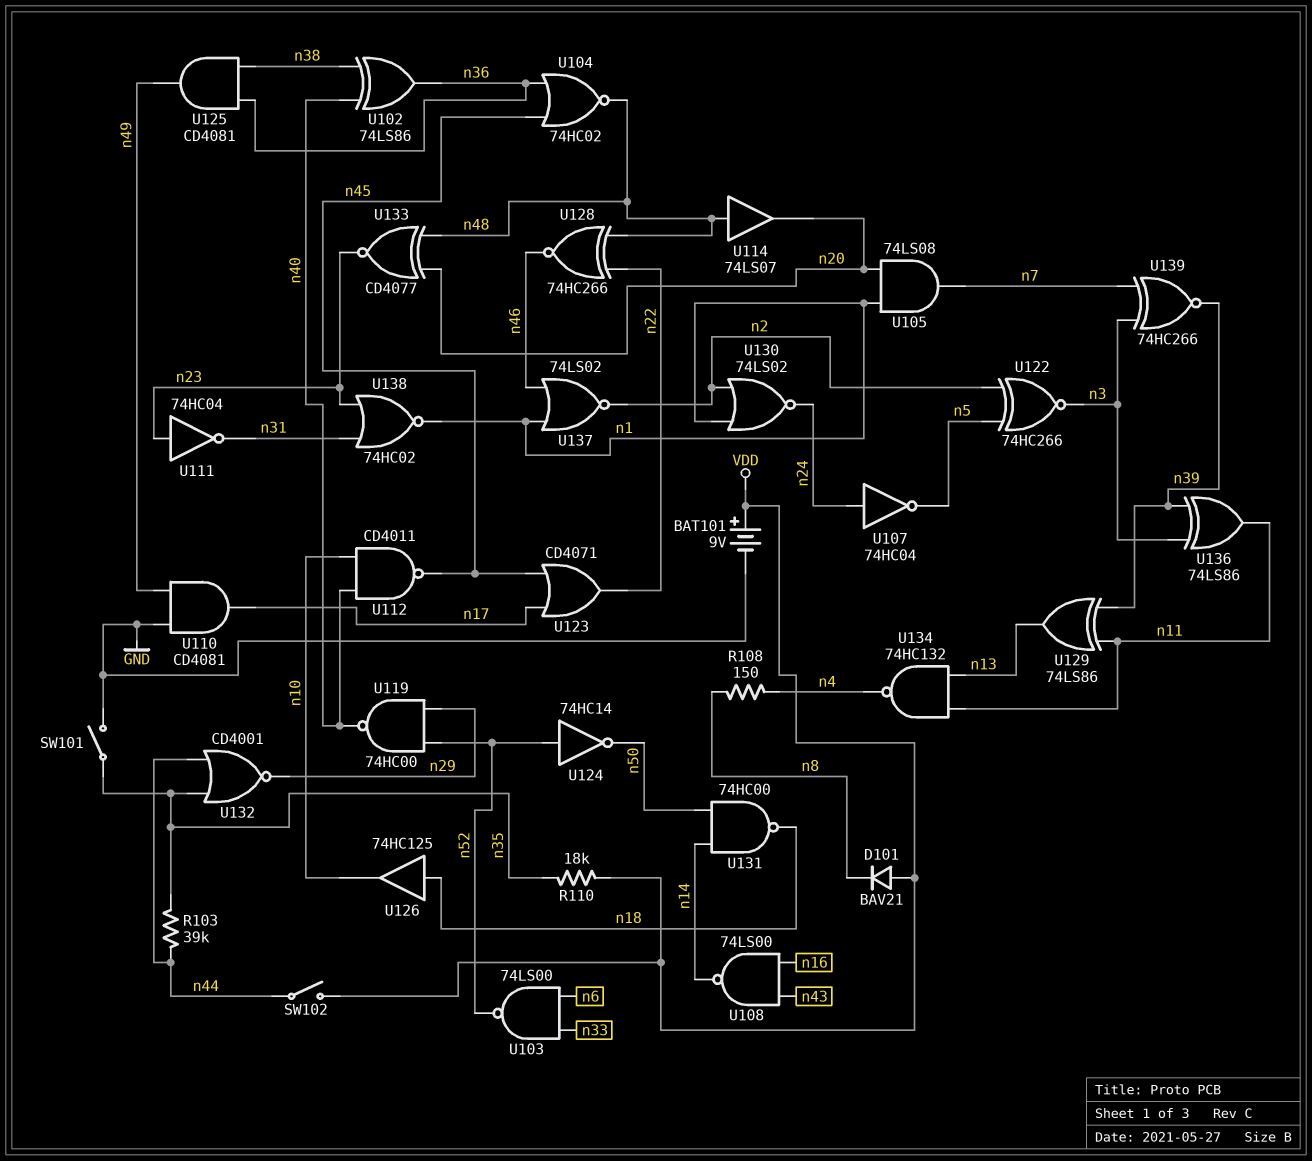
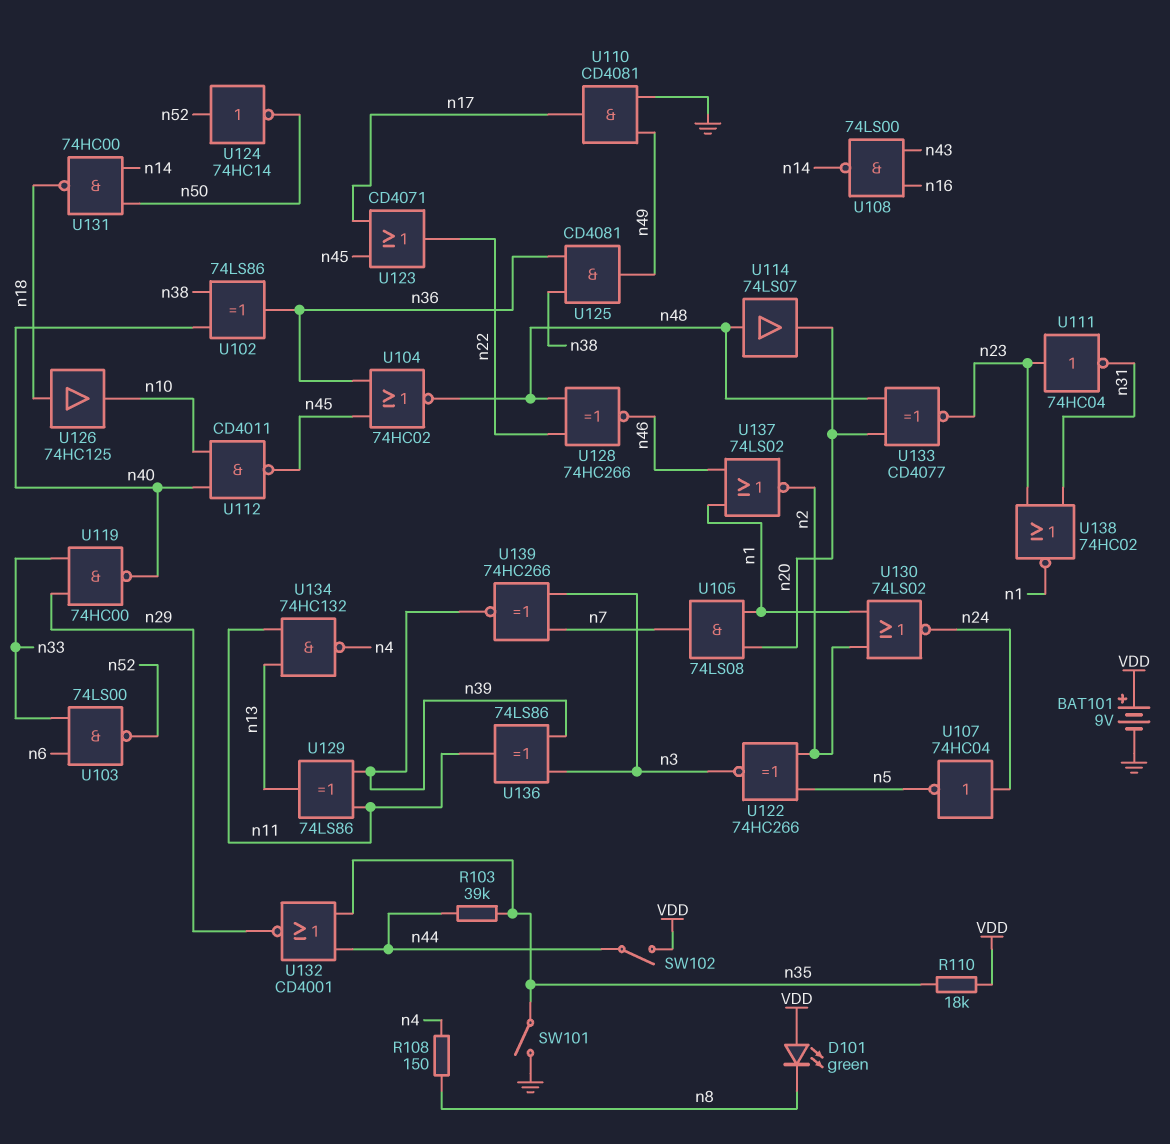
D101: diode BAV21 (A VDD, K n8) -> LED green (A VDD, K n8)
U119: NAND 74HC00 (in n29, in n52, out n40) -> NAND 74HC00 (in n29, in n33, out n40)

